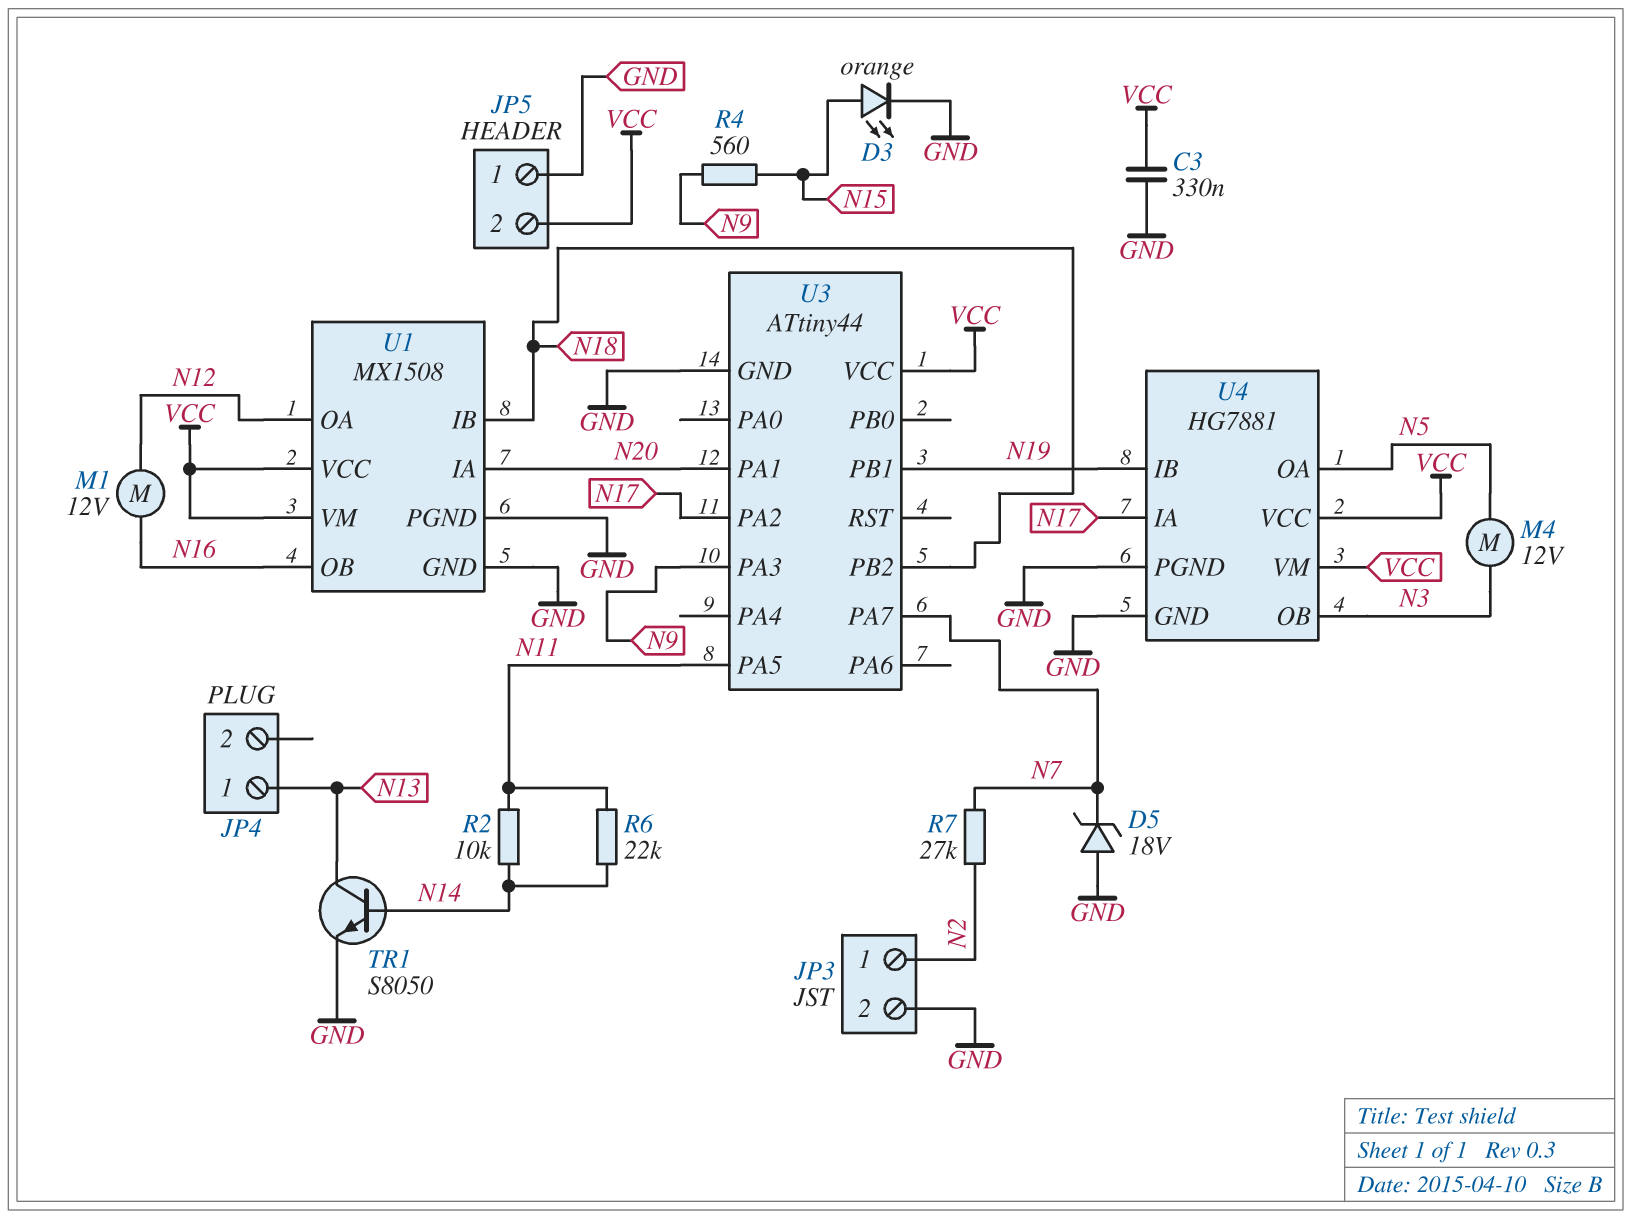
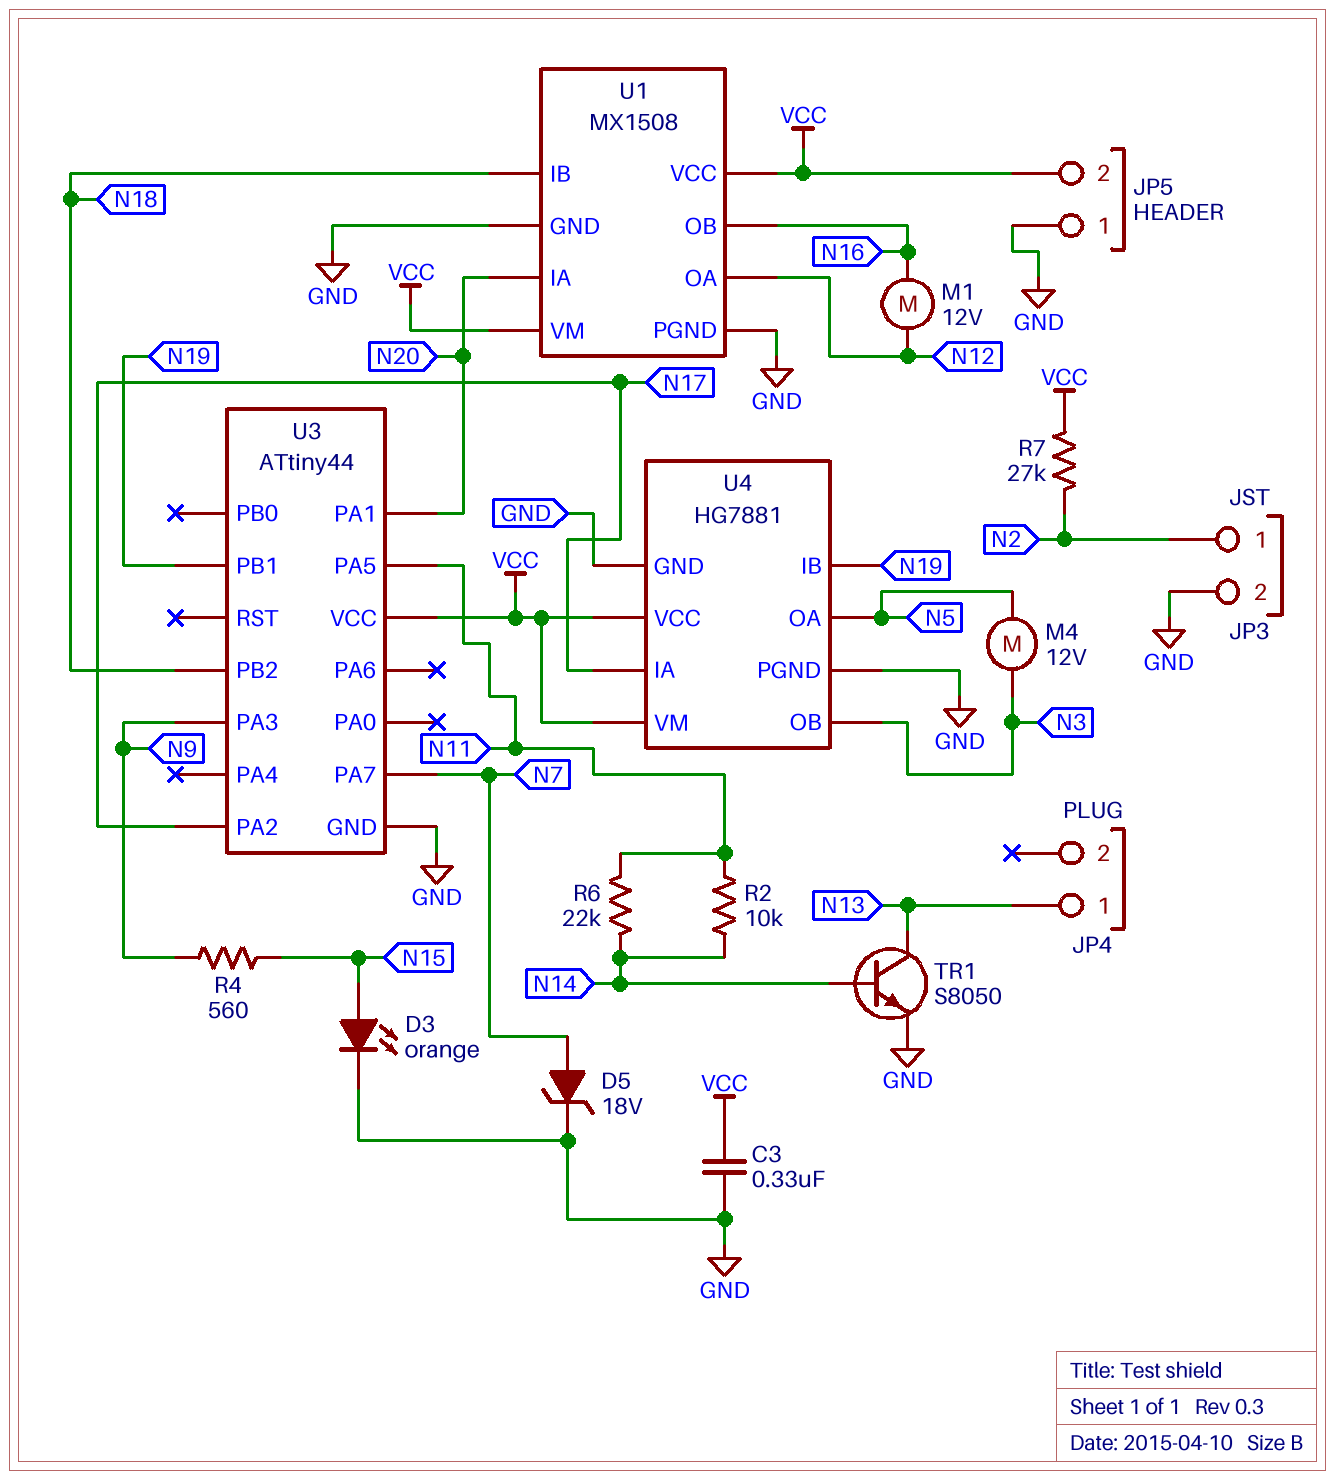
D5: zener 18V (A GND, K N7) -> zener 18V (A N7, K GND)
R7: 27k (N2, N7) -> 27k (N2, VCC)

